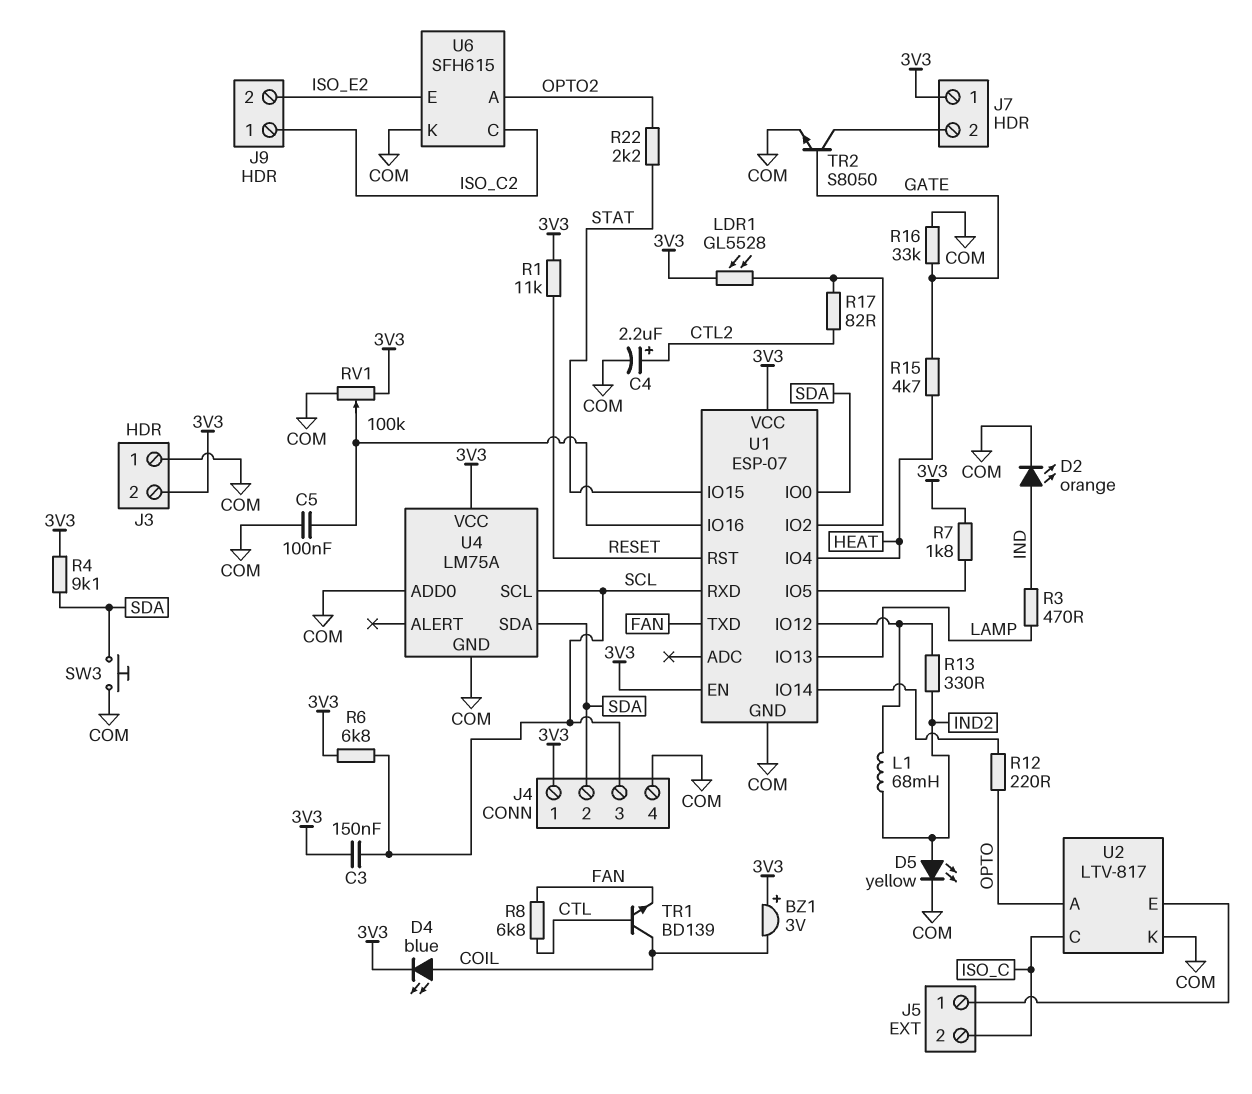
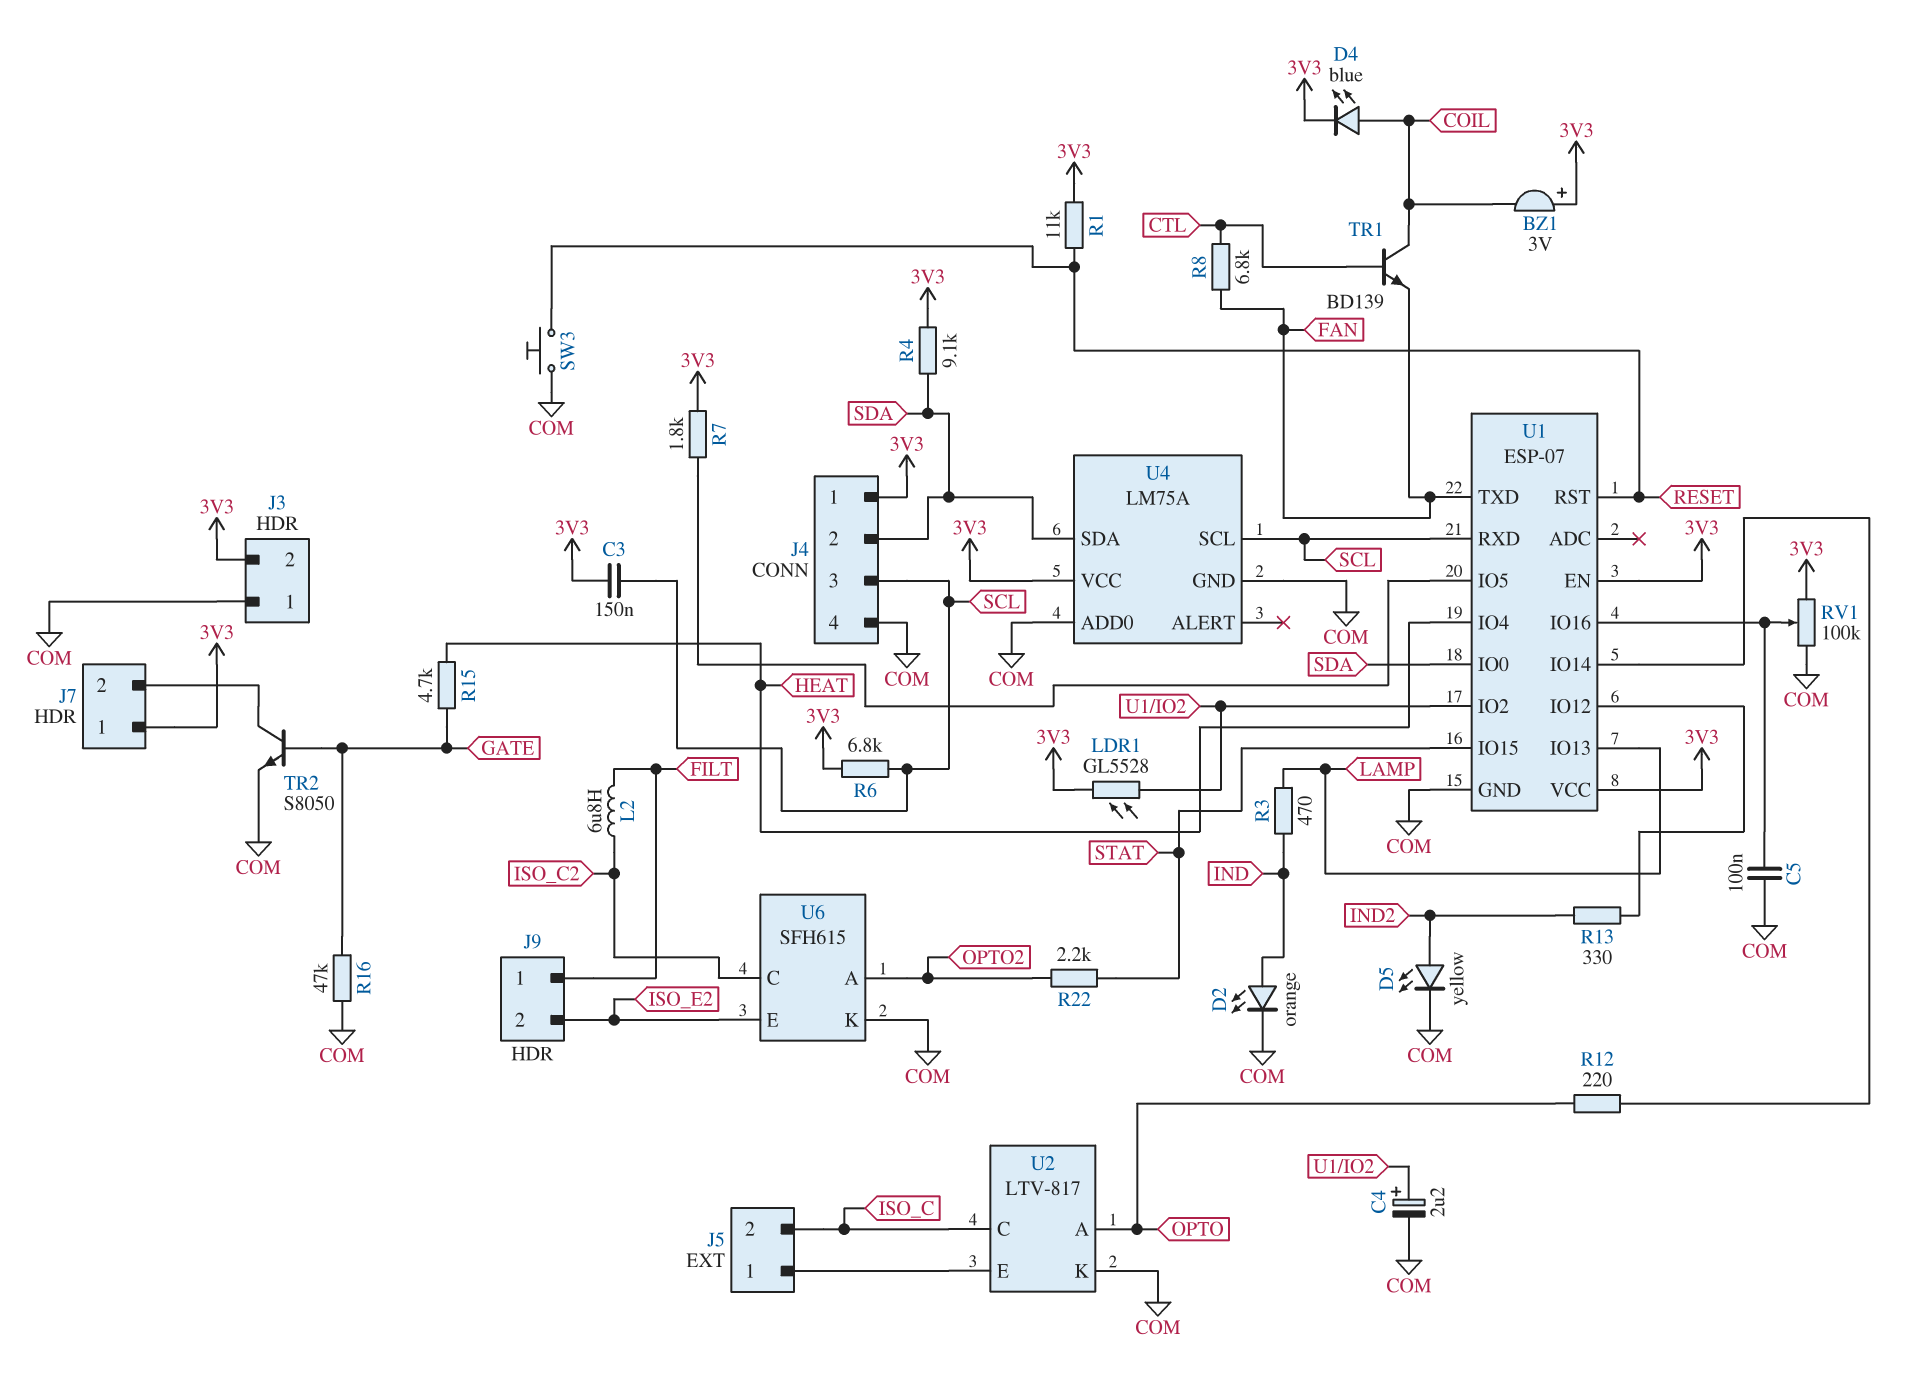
C4: 2.2uF (plus CTL2, minus COM) -> 2.2uF (plus U1/IO2, minus COM)
J9 pin 1: ISO_C2 -> FILT
L1: 68mH (IND2, U1/IO12) -> none
L2: none -> 6.8uH (FILT, ISO_C2)
R16: 33k (COM, GATE) -> 47k (COM, GATE)
R17: 82 (CTL2, U1/IO2) -> none
SW3: button (COM, SDA) -> button (COM, RESET)

